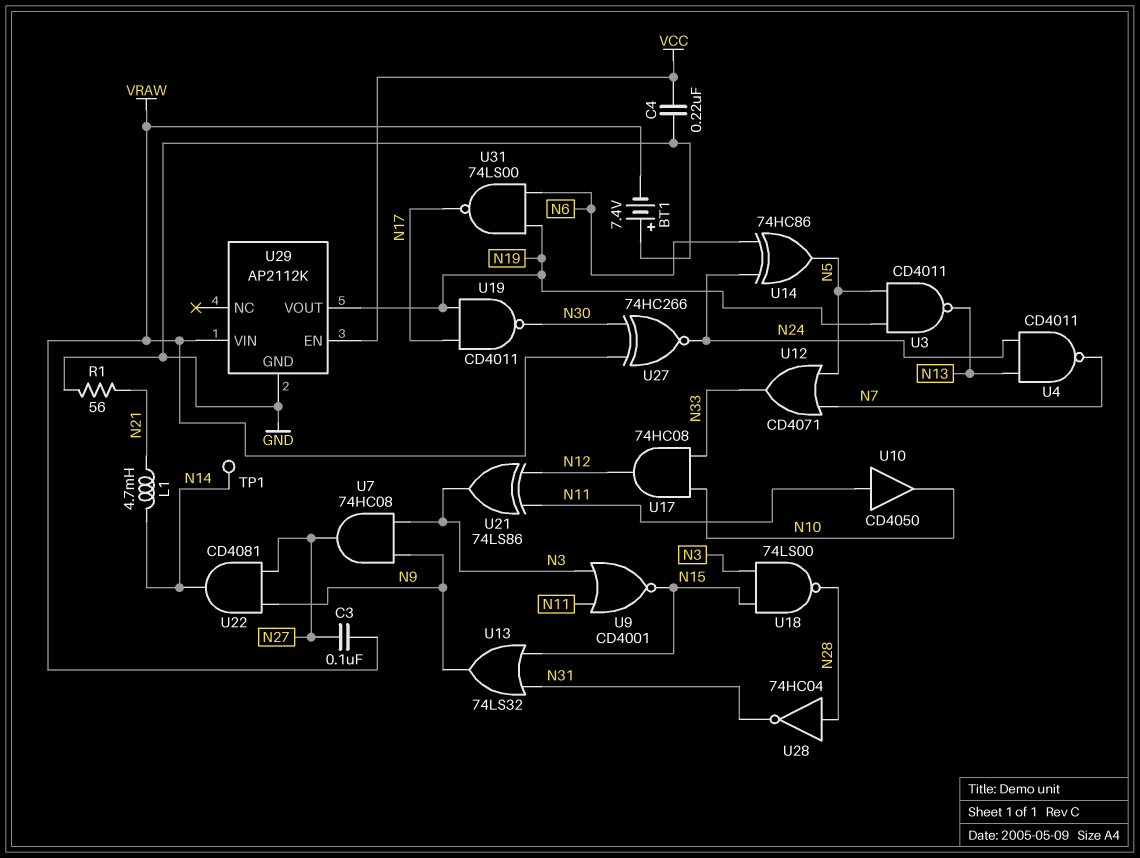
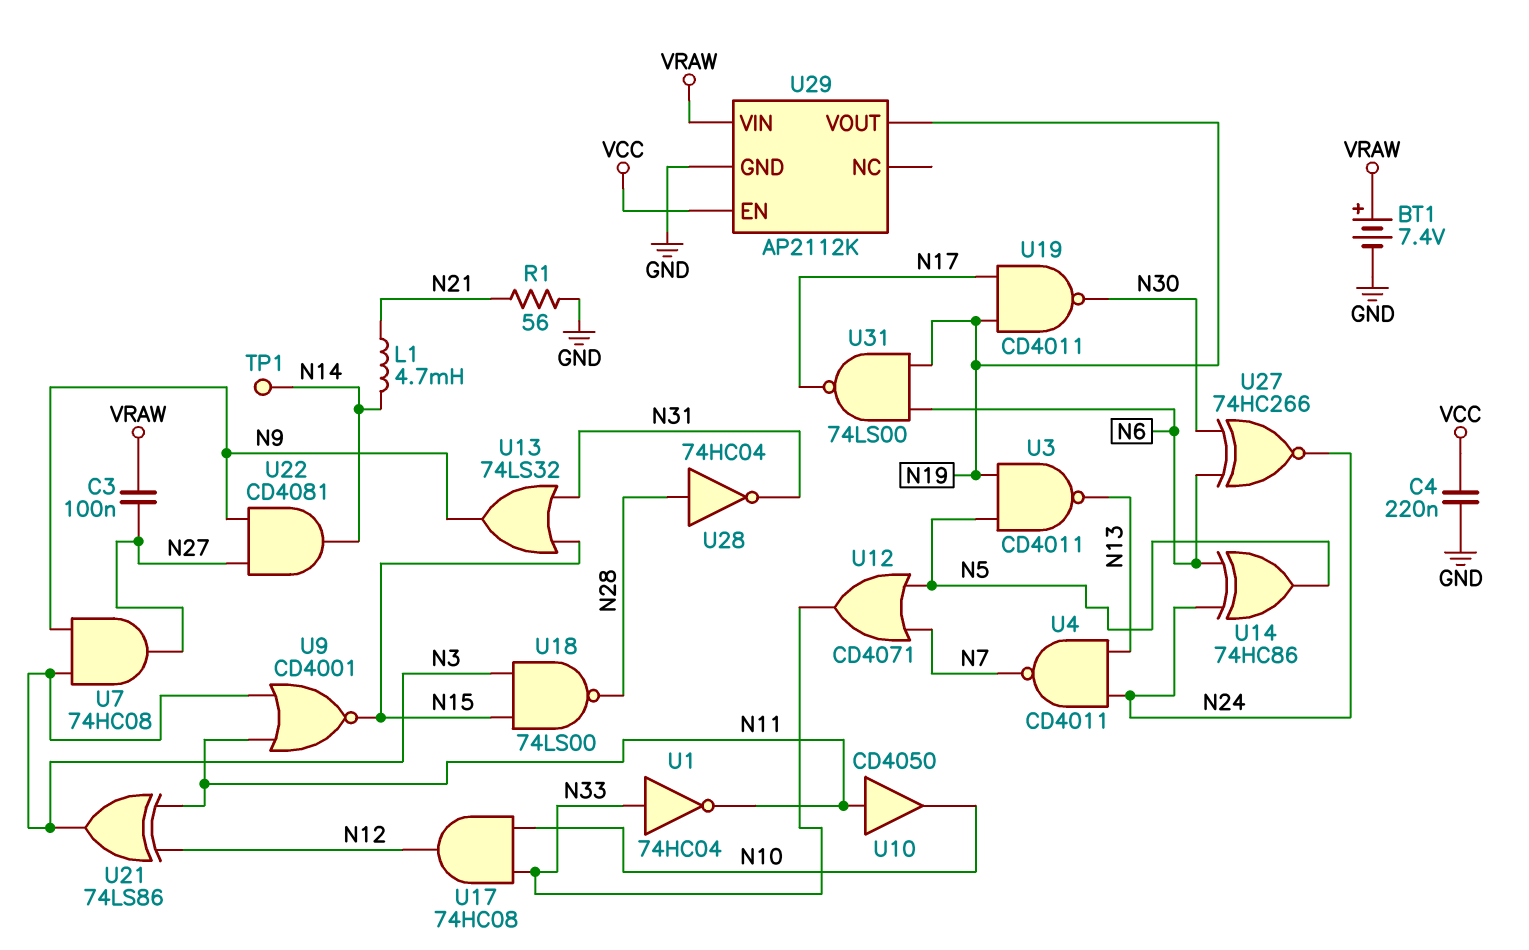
BT1: 7.4V (plus GND, minus VRAW) -> 7.4V (plus VRAW, minus GND)
U1: none -> NOT 74HC04 (in N33, out N11)
U27: XNOR 74HC266 (in N30, in VRAW, out N24) -> XNOR 74HC266 (in N6, in N30, out N24)

